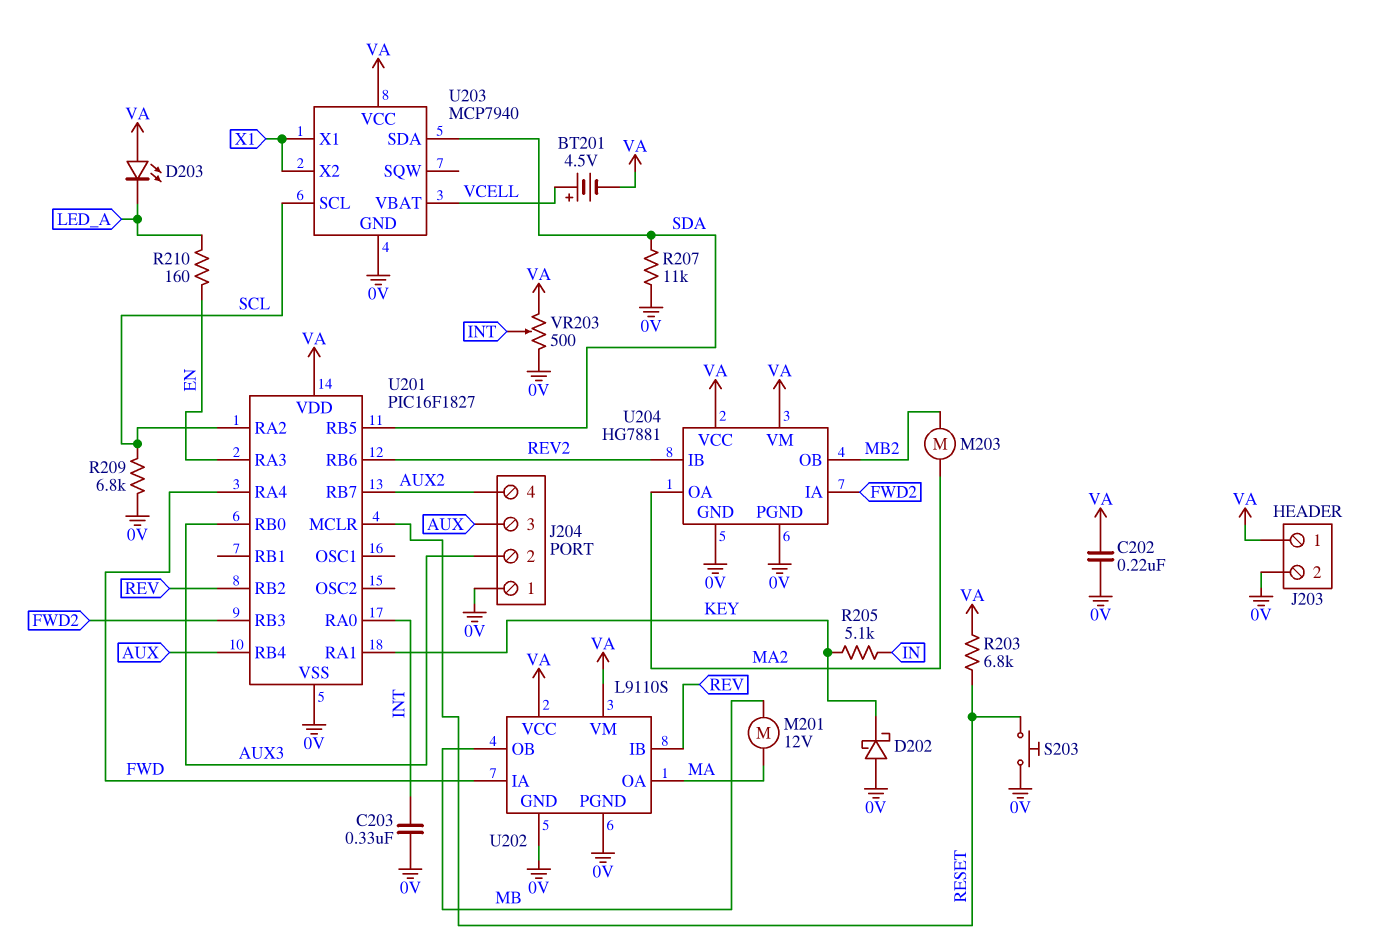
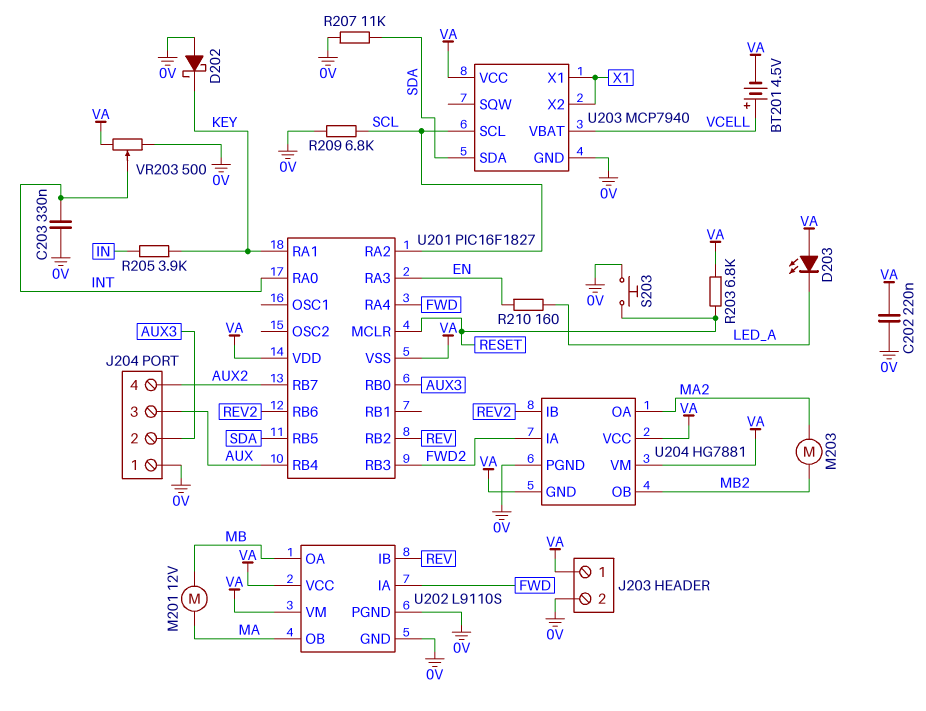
R205: 5.1k (IN, KEY) -> 3.9k (IN, KEY)
U201 pin VSS: 0V -> VA
U202 pin OA: MA -> MB
U202 pin OB: MB -> MA
U204 pin GND: 0V -> VA

